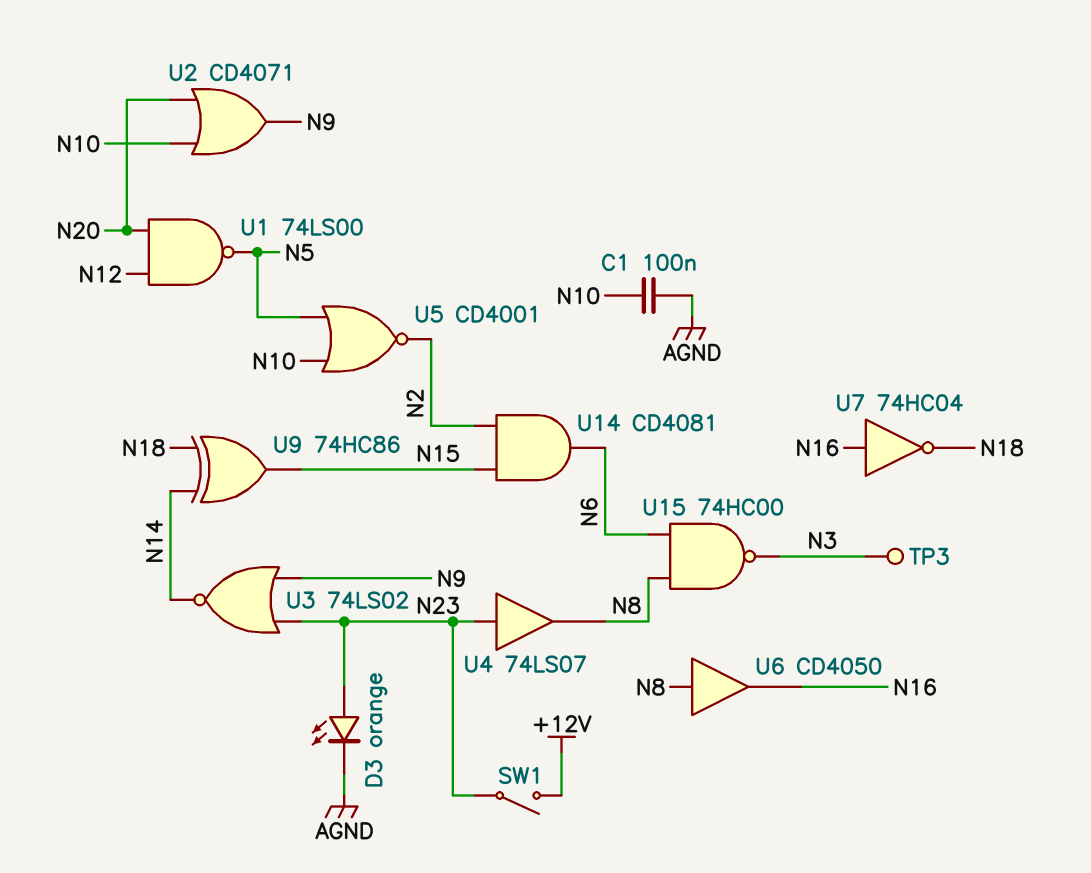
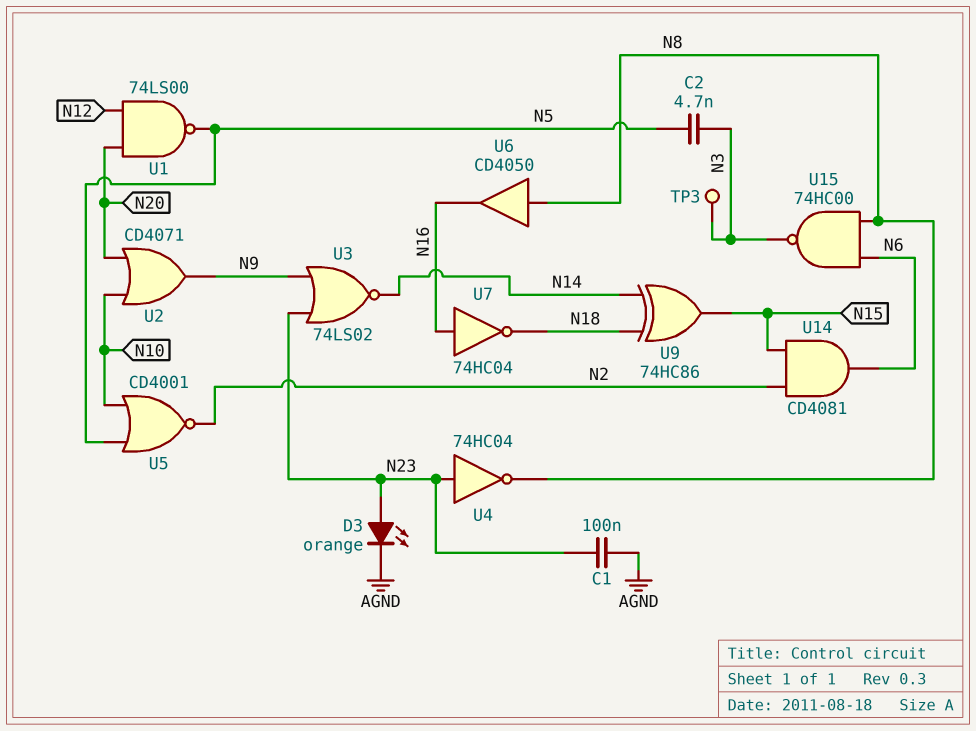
C1: 100nF (AGND, N10) -> 100nF (AGND, N23)
C2: none -> 4.7nF (N3, N5)
SW1: switch (+12V, N23) -> none
U4: buffer 74LS07 (in N23, out N8) -> NOT 74HC04 (in N23, out N8)

